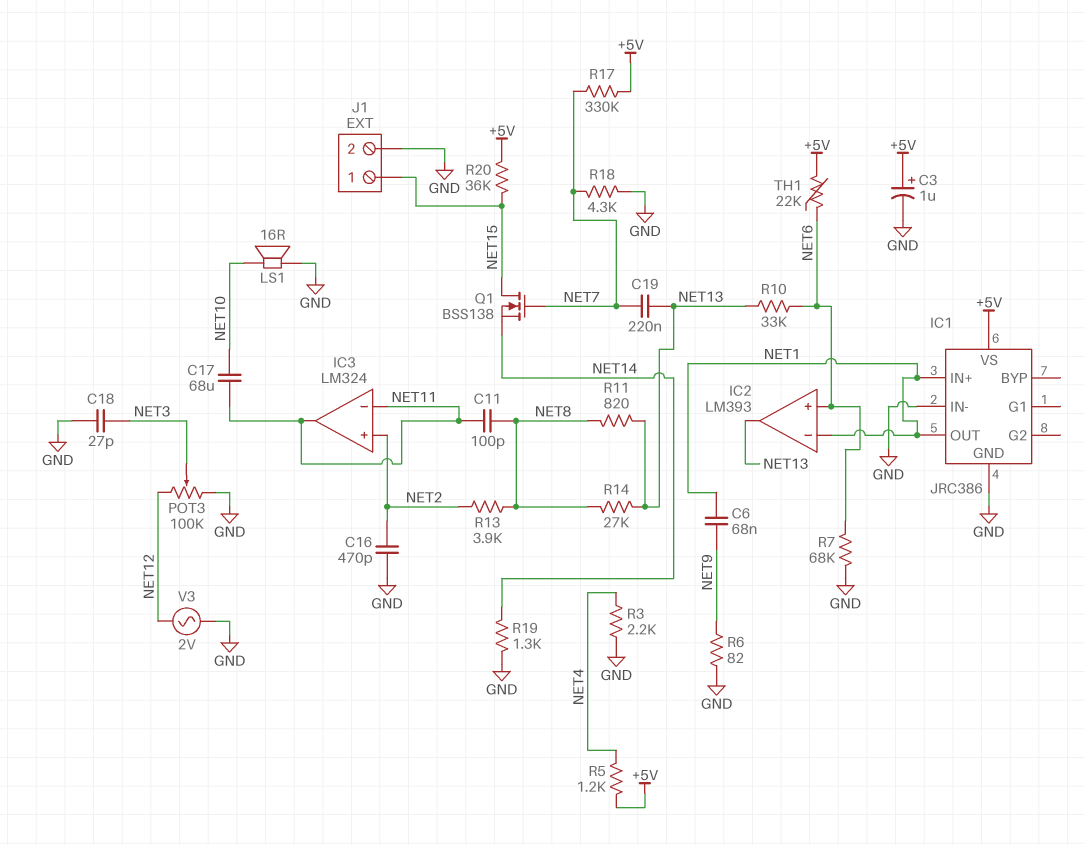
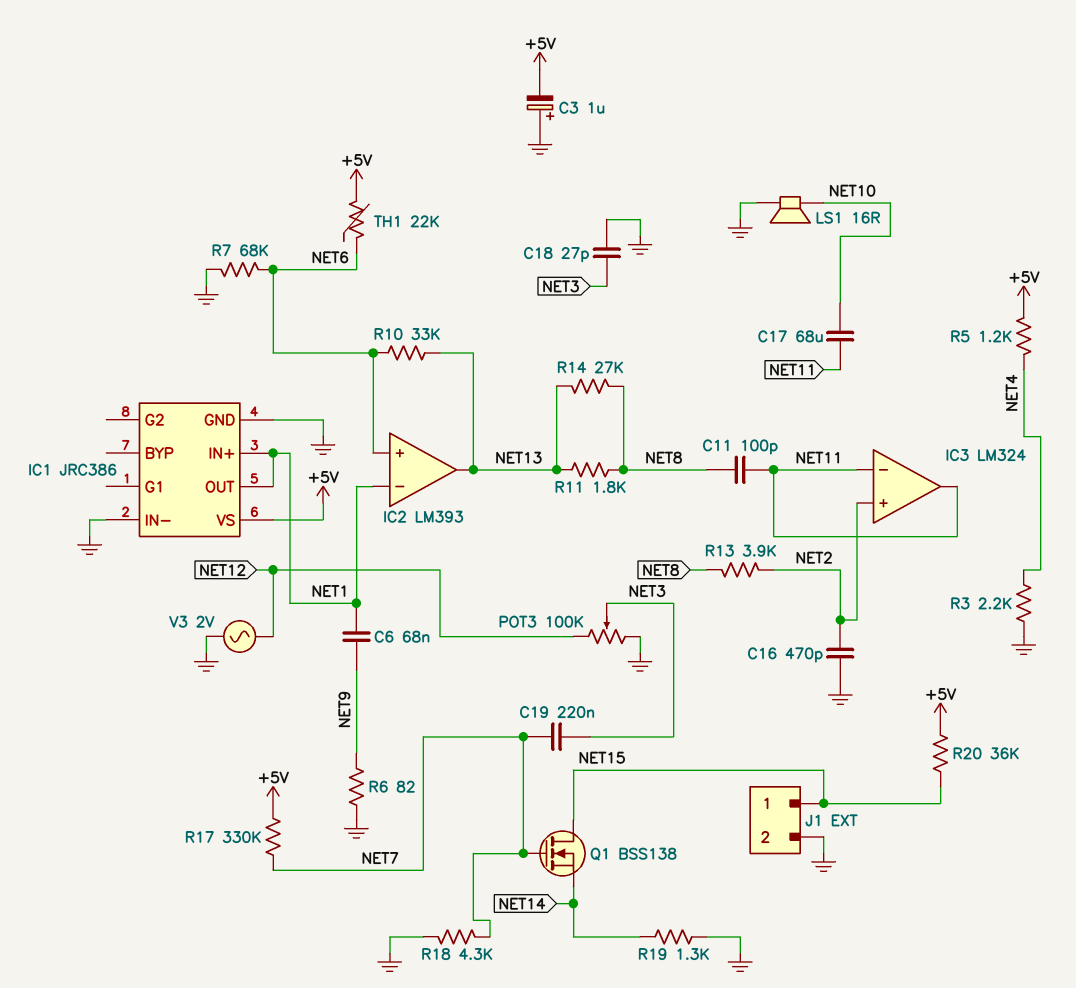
C3: 1uF (plus +5V, minus GND) -> 1uF (plus GND, minus +5V)
C19: 220nF (NET7, NET13) -> 220nF (NET3, NET7)
R11: 820 (NET8, NET13) -> 1.8k (NET8, NET13)

